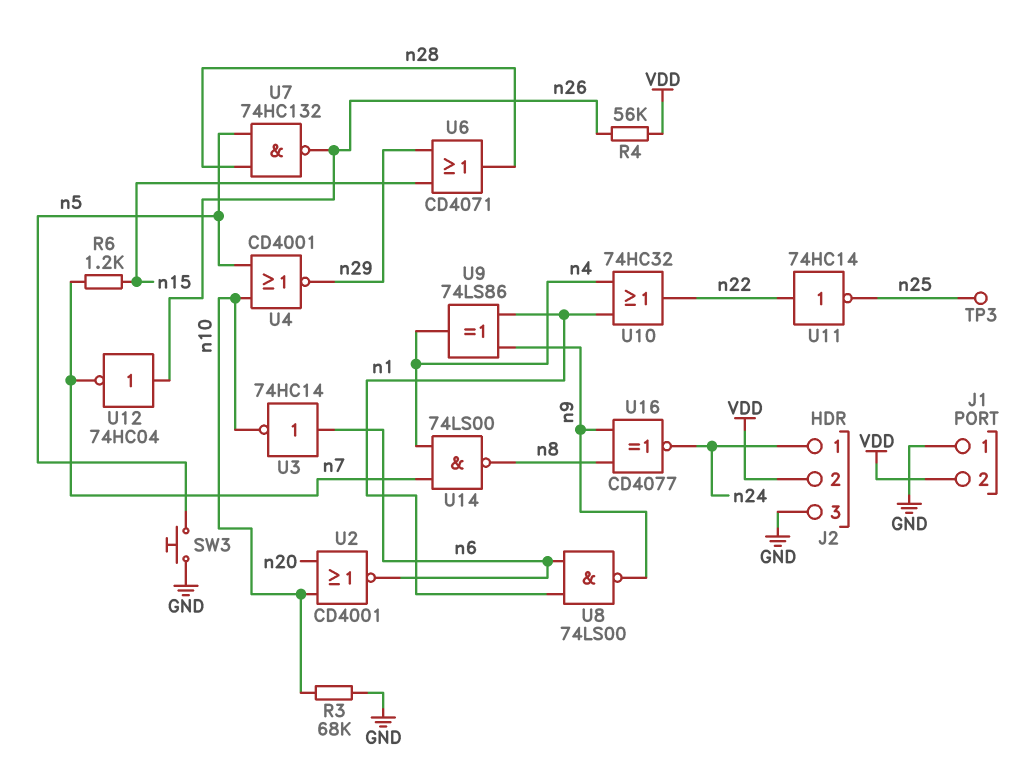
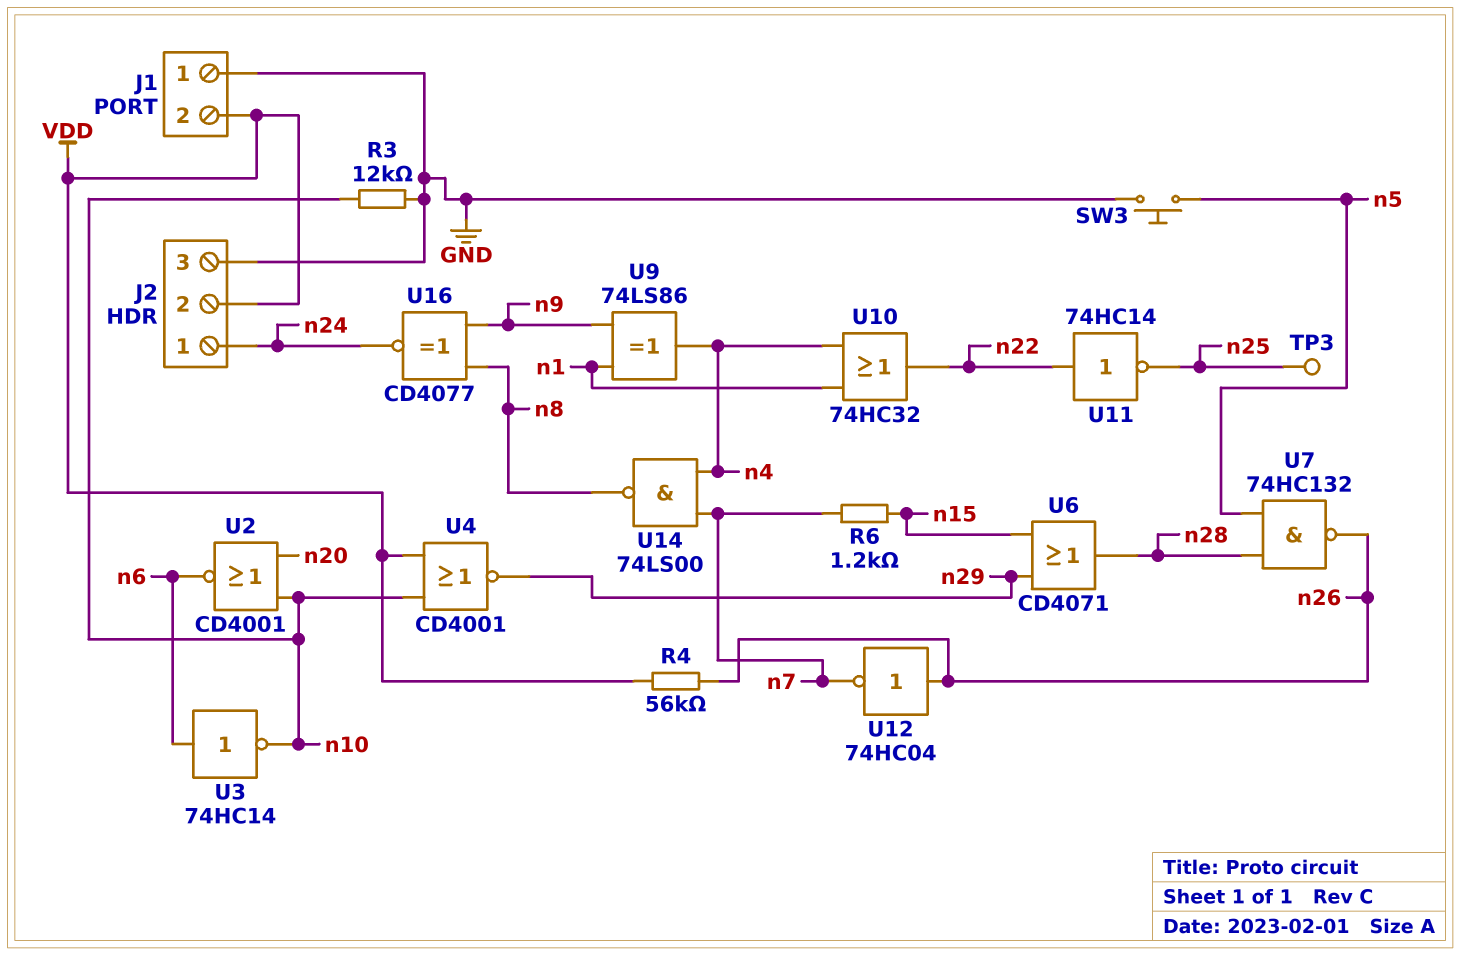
R3: 68k (GND, n10) -> 12k (GND, n10)
U4: NOR CD4001 (in n5, in n10, out n29) -> NOR CD4001 (in VDD, in n10, out n29)
U8: NAND 74LS00 (in n1, in n6, out n9) -> none

